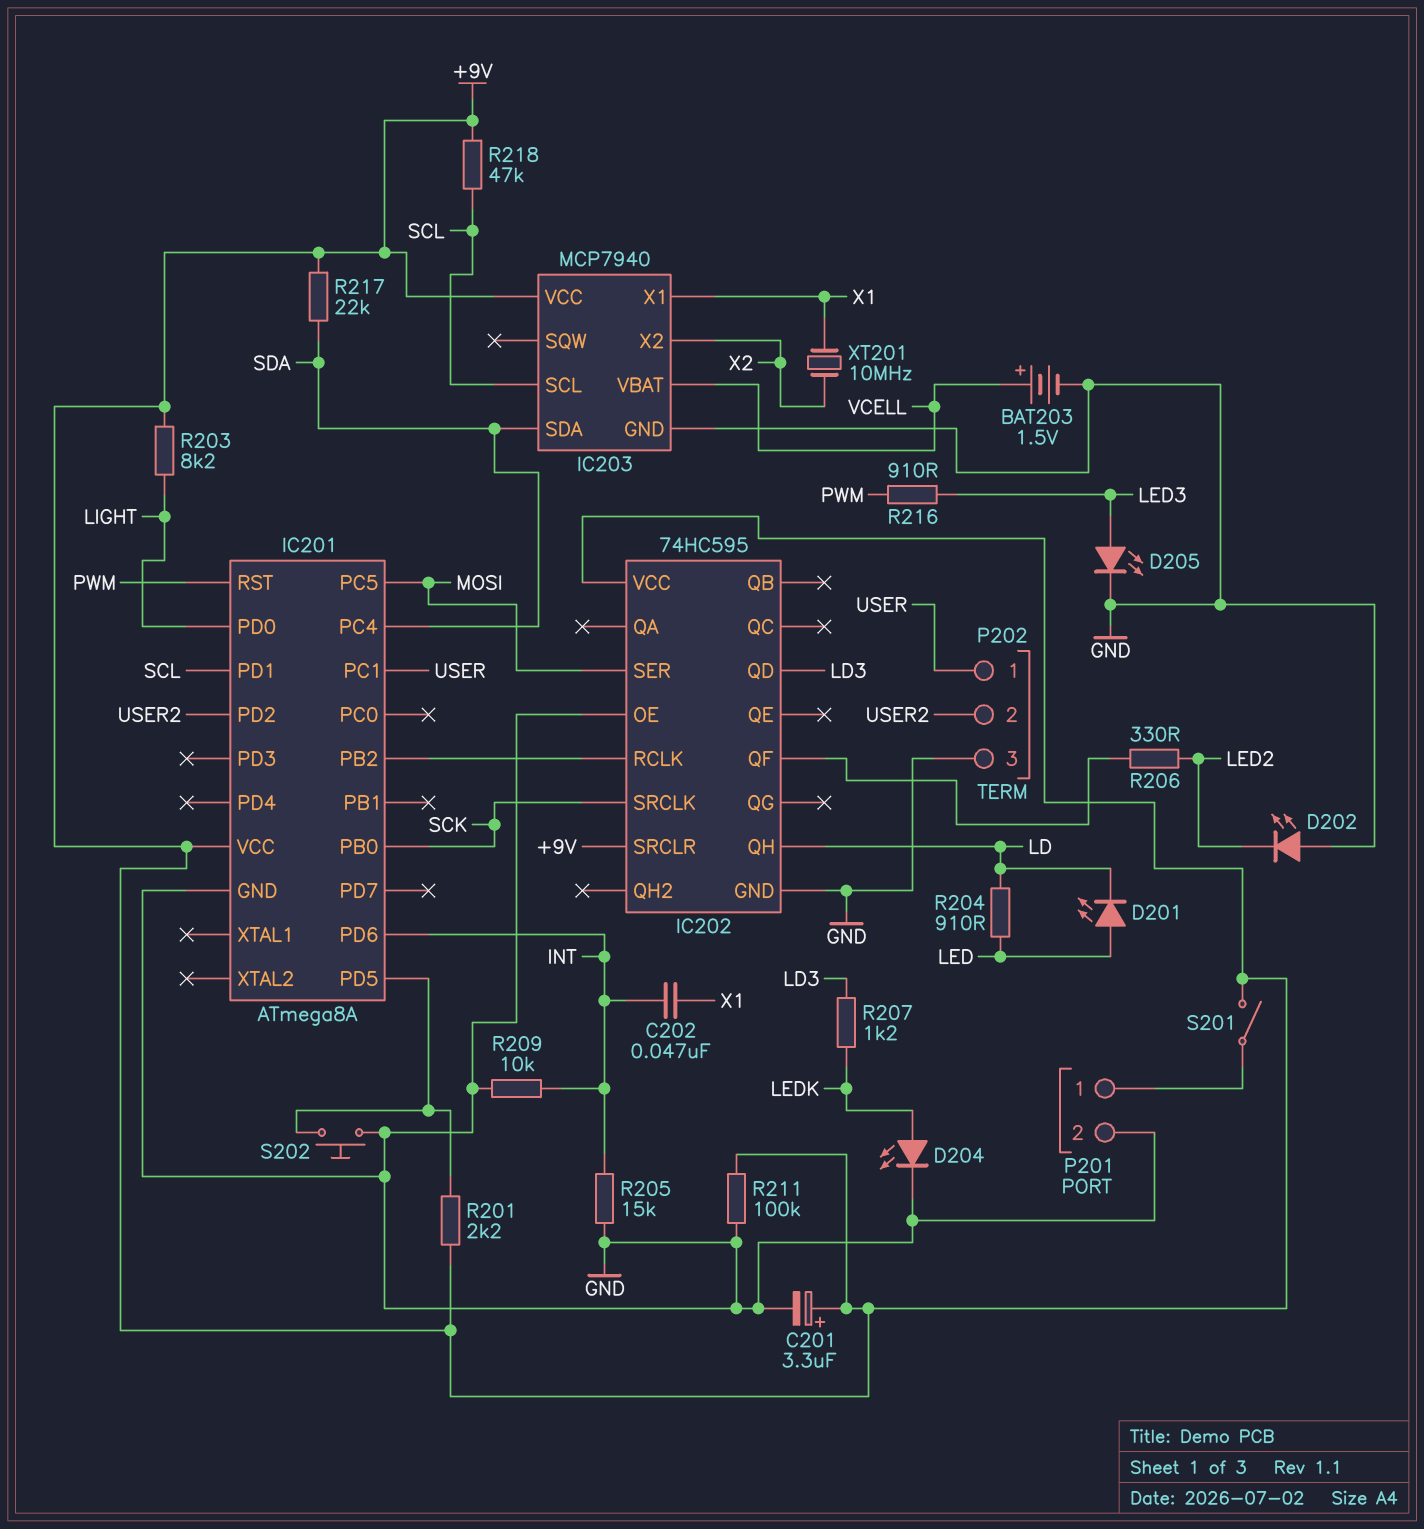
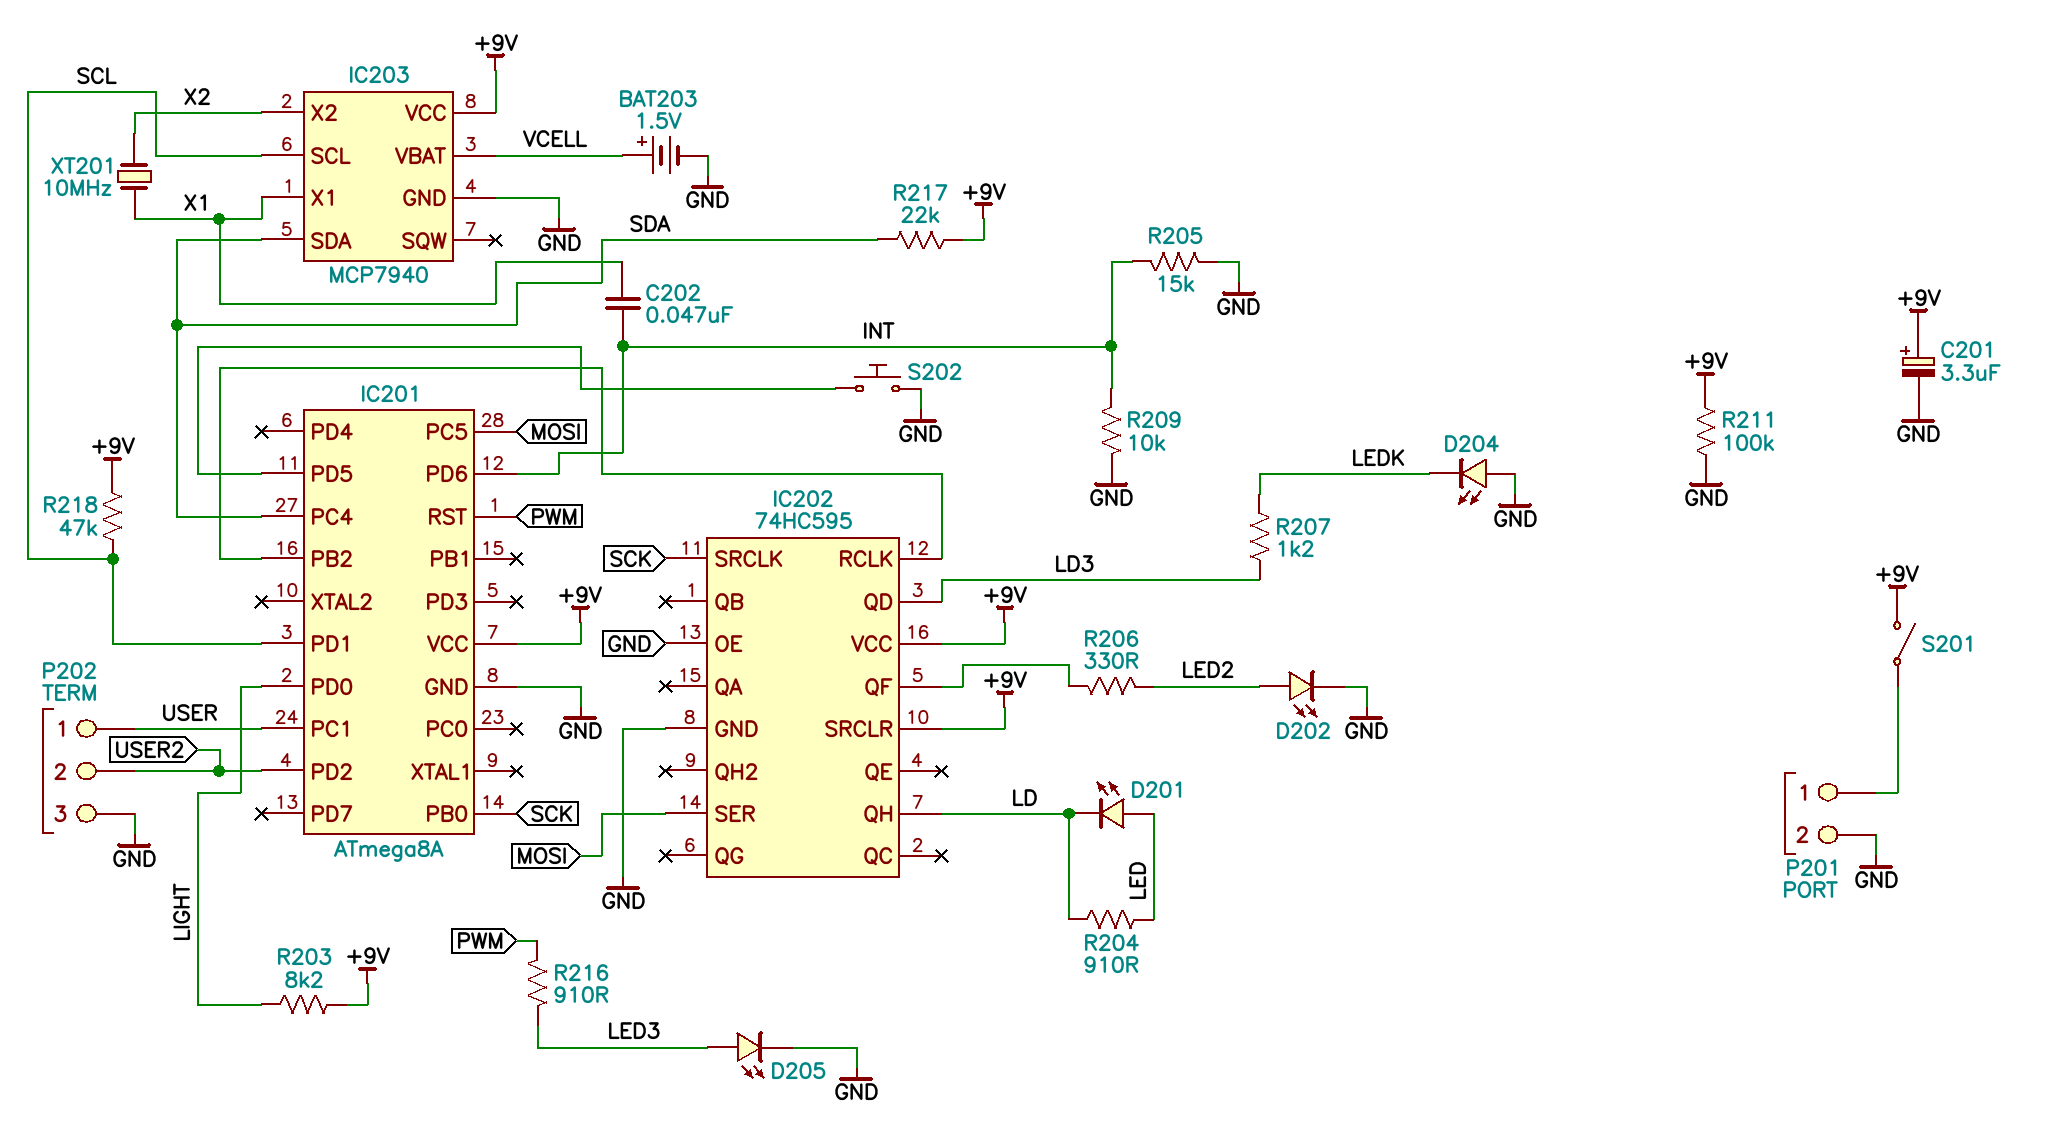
D202: LED (A GND, K LED2) -> LED (A LED2, K GND)
D204: LED (A LEDK, K GND) -> LED (A GND, K LEDK)
R201: 2.2k (+9V, IC201/PD5) -> none

